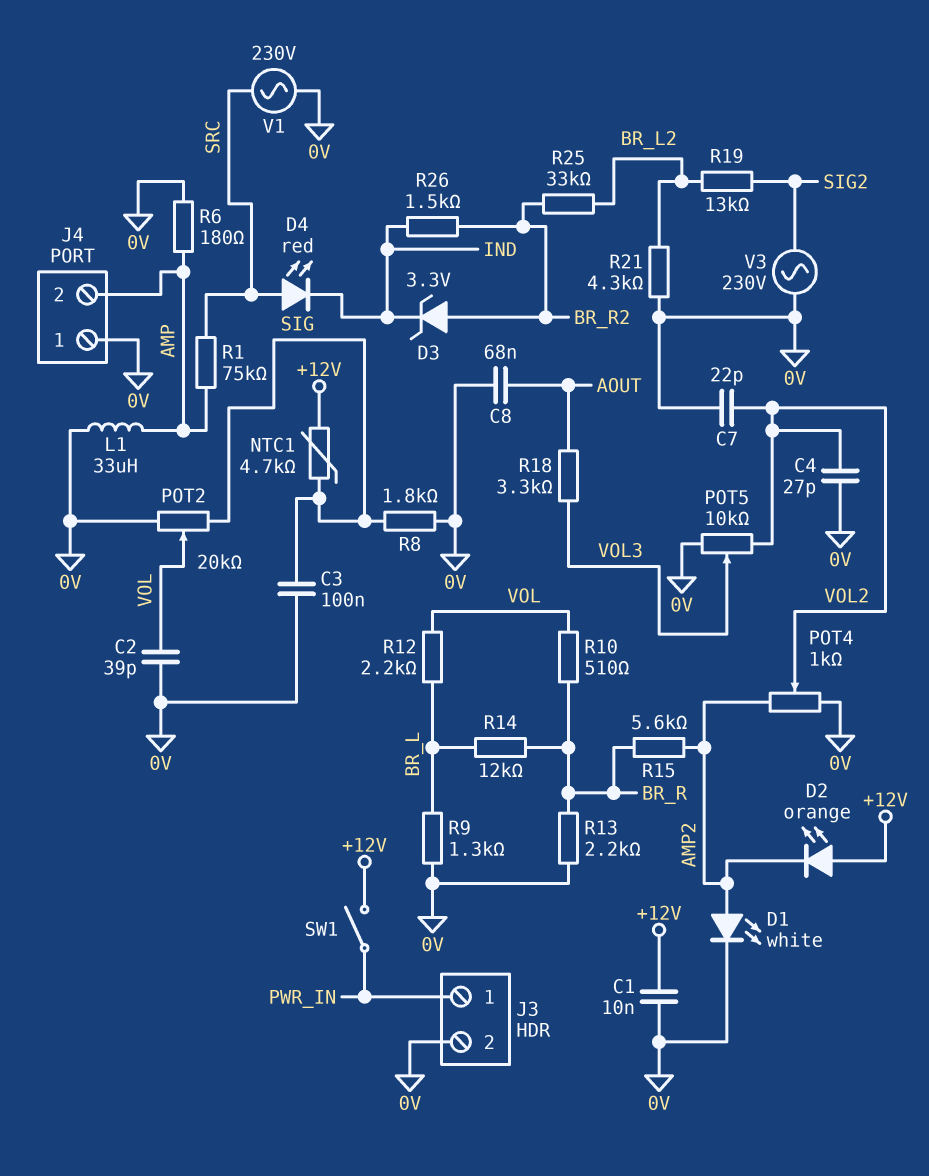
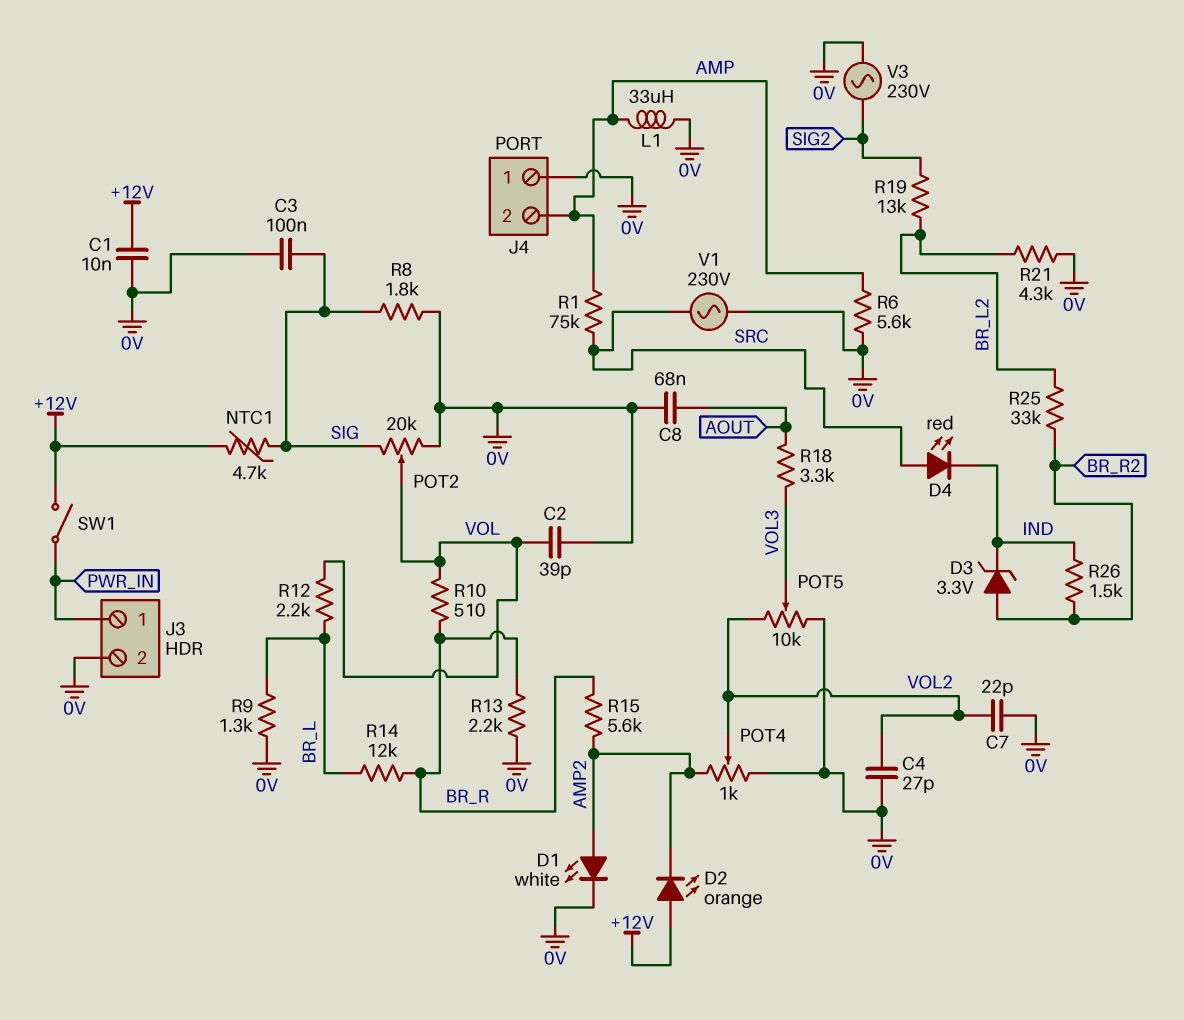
R6: 180 (0V, AMP) -> 5.6k (0V, AMP)

